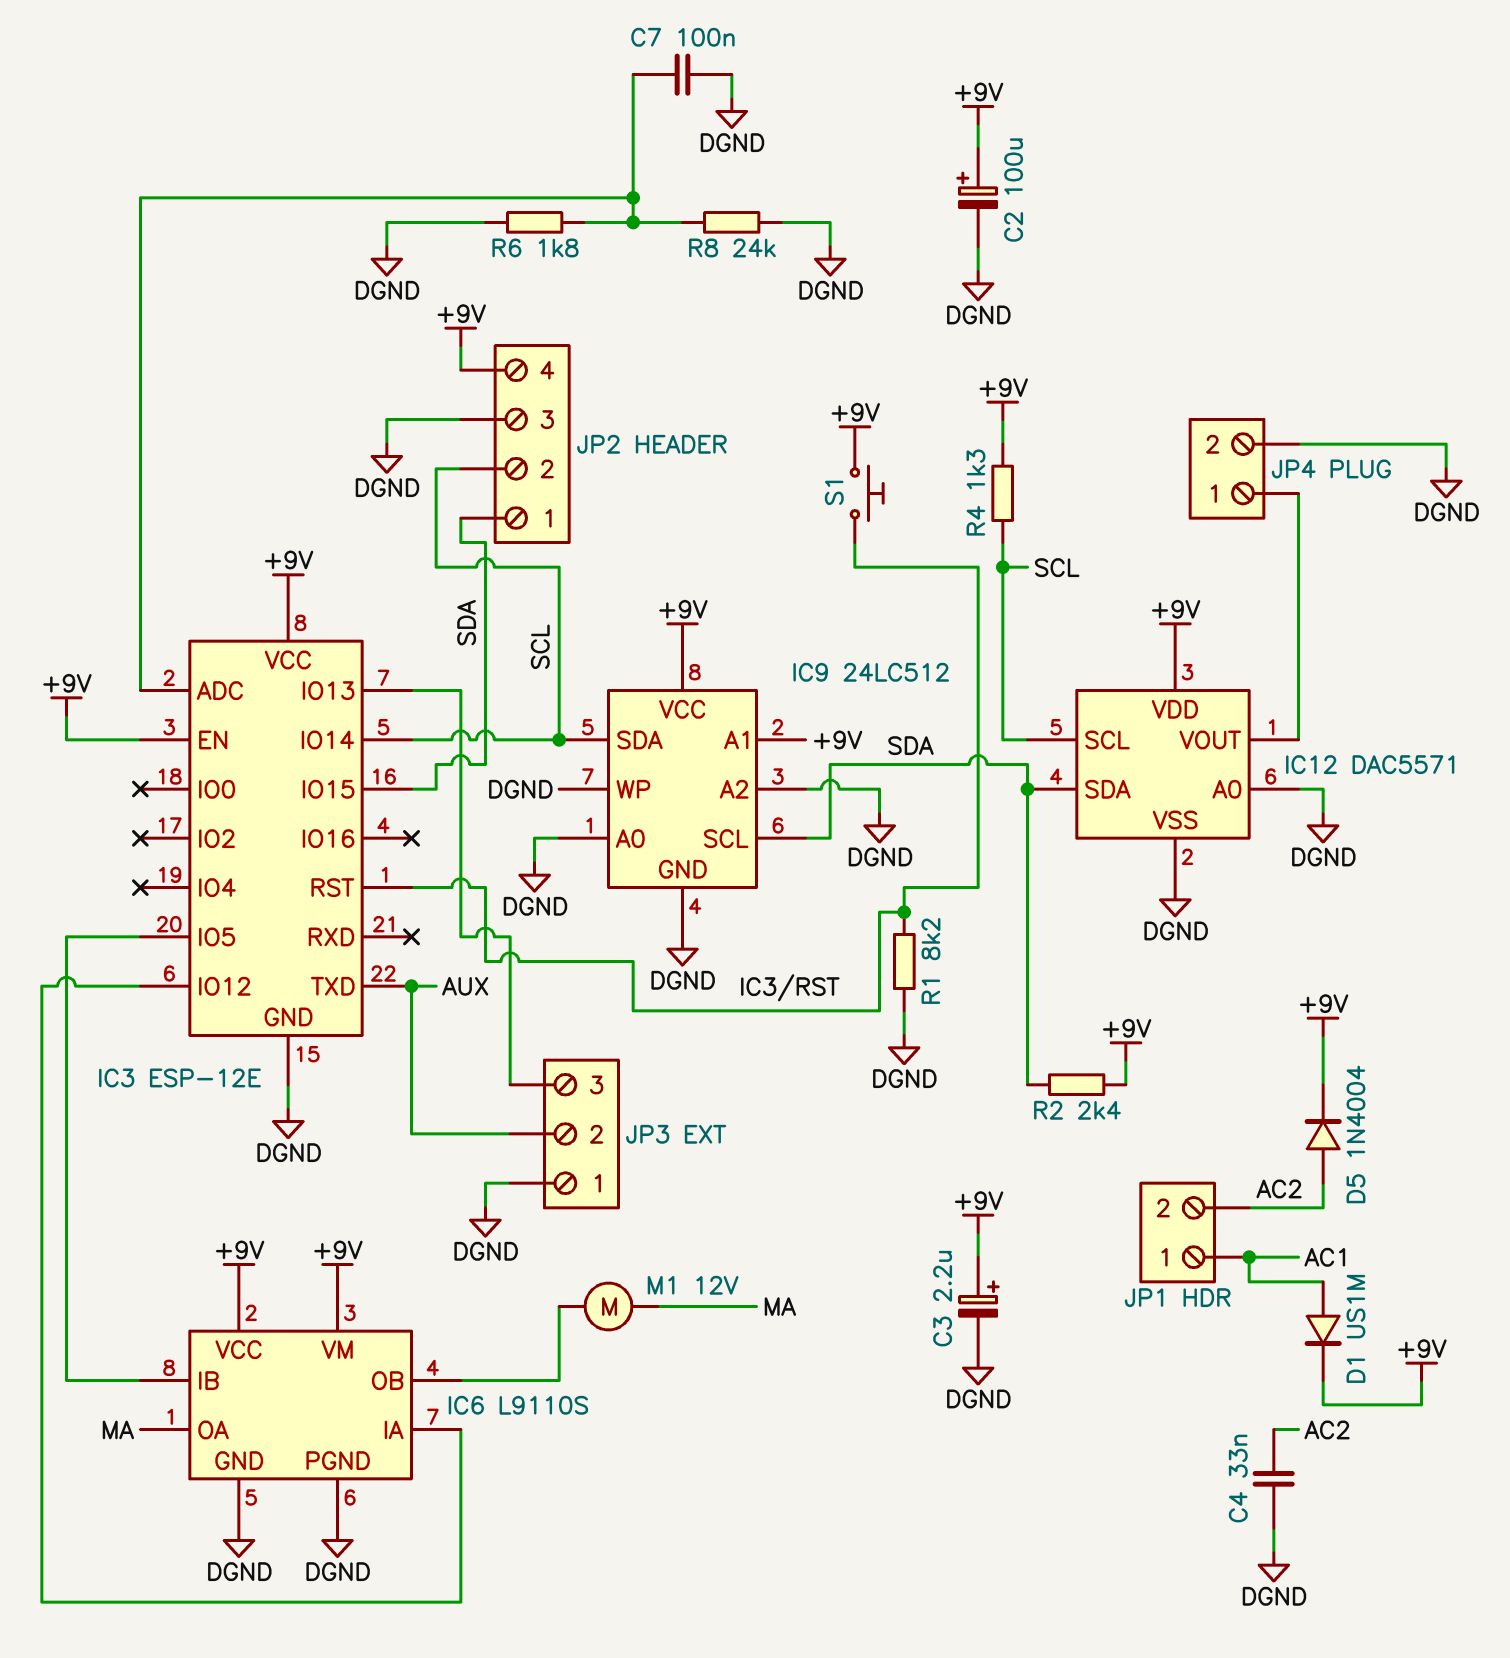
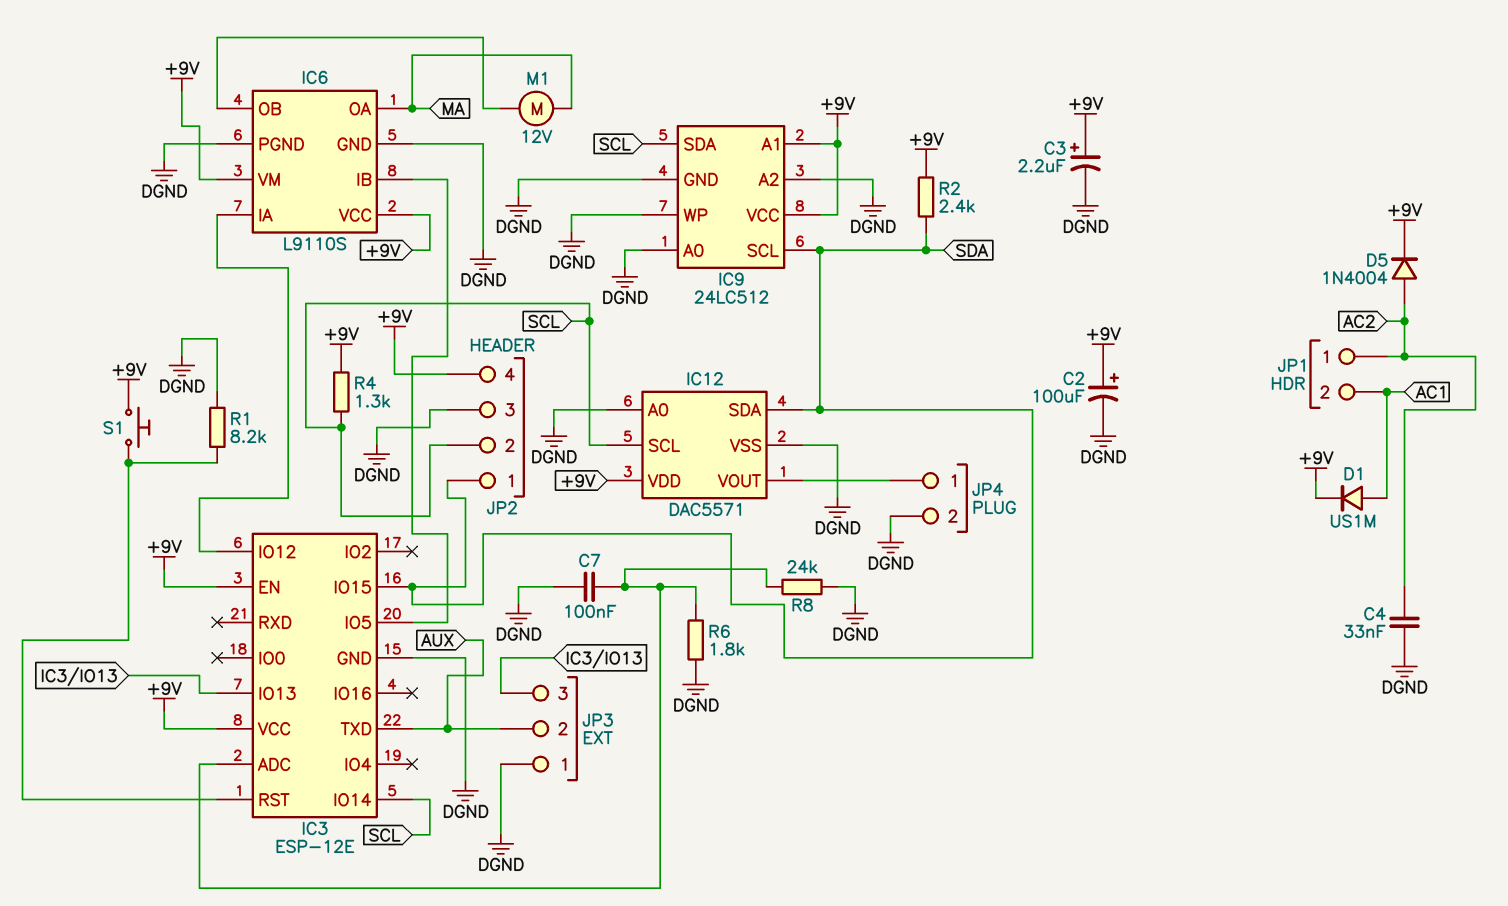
JP1 pin 1: AC1 -> AC2
JP1 pin 2: AC2 -> AC1

